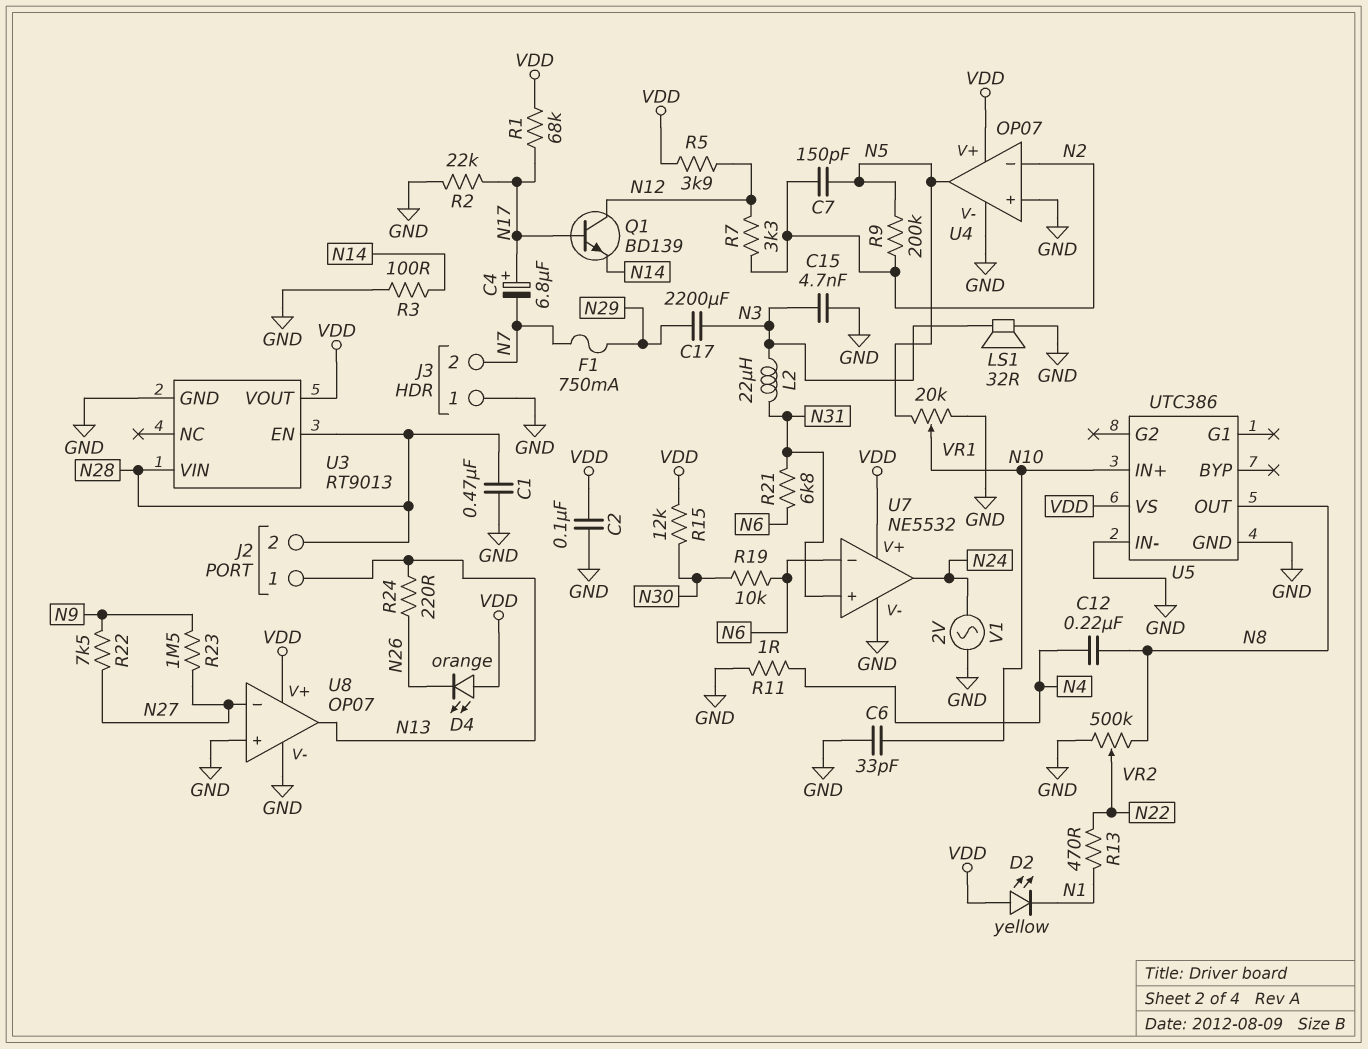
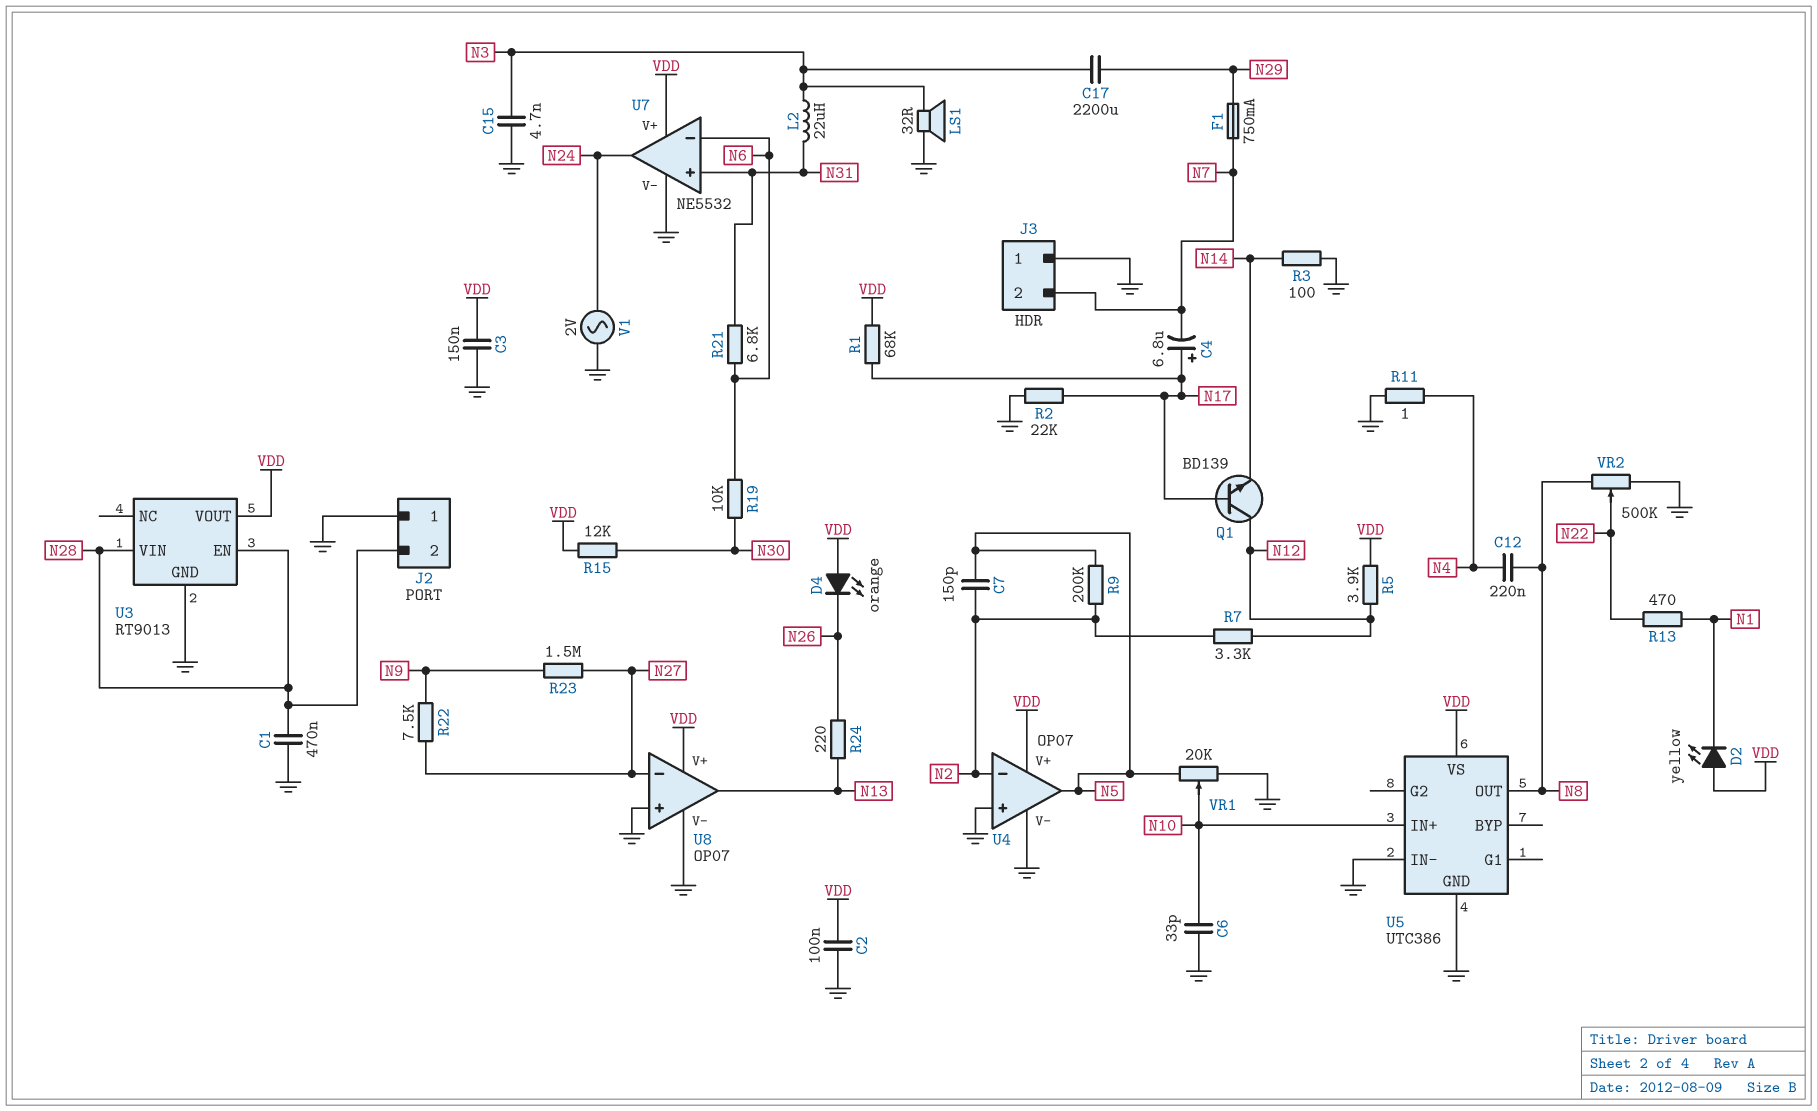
C3: none -> 150nF (GND, VDD)
J2 pin 1: N13 -> GND

